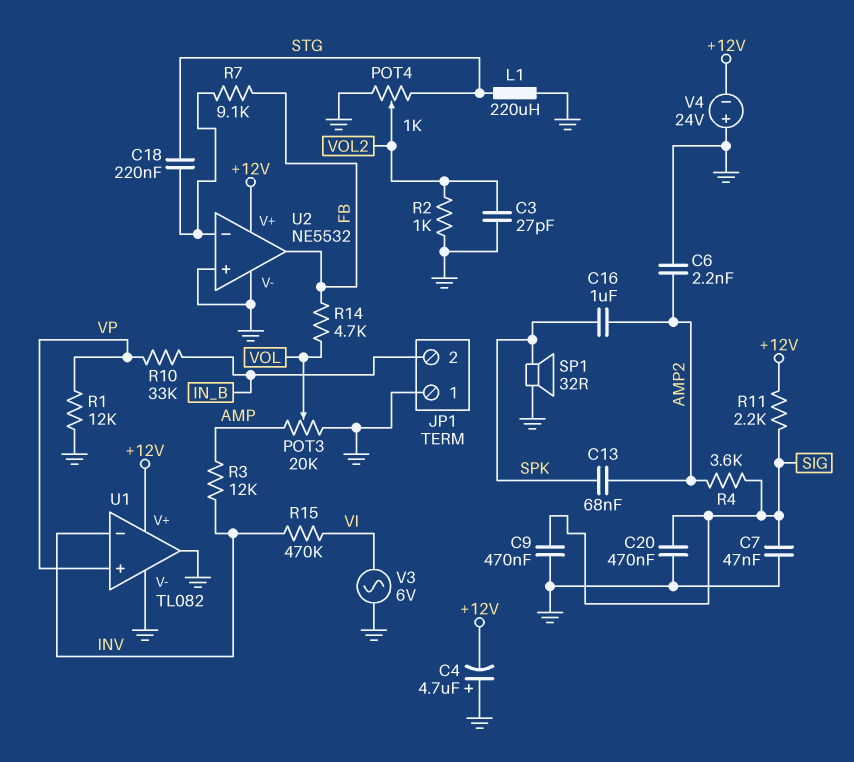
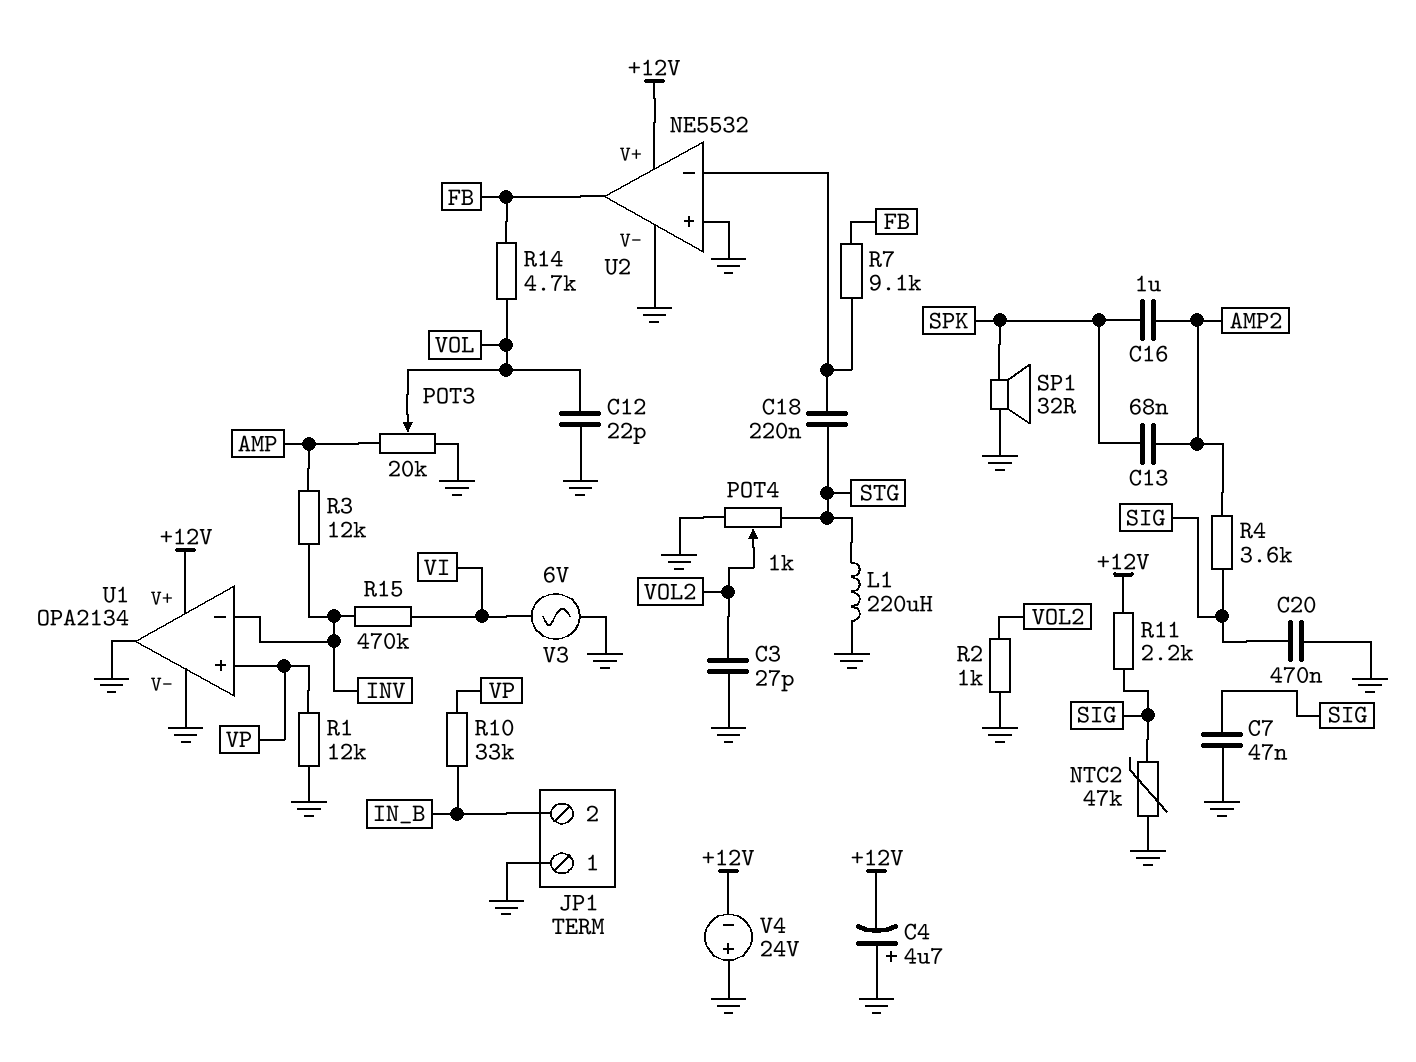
C6: 2.2nF (AMP2, GND) -> none
C9: 470nF (GND, SIG) -> none
C12: none -> 22pF (GND, VOL)
NTC2: none -> 47k (GND, SIG)
U1: TL082 -> OPA2134

